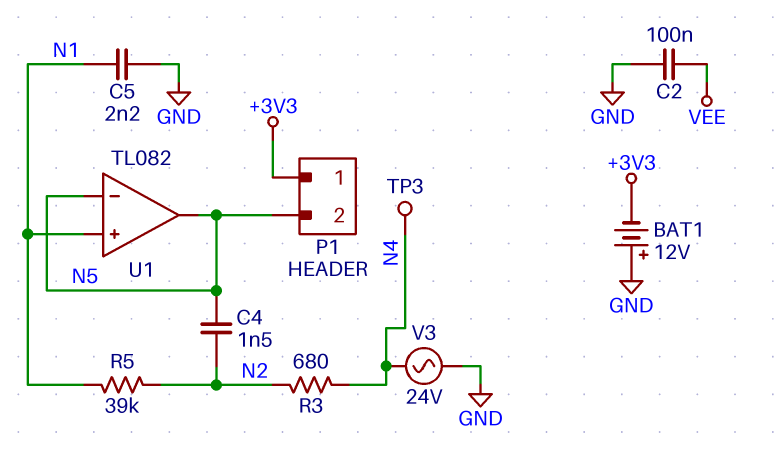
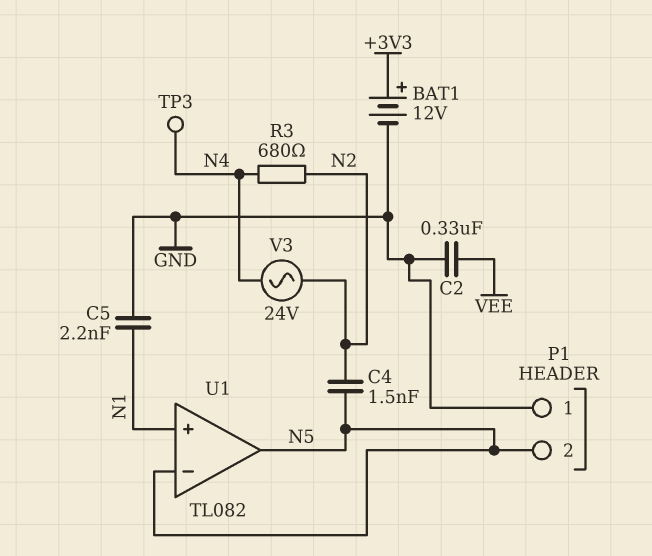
BAT1: 12V (plus GND, minus +3V3) -> 12V (plus +3V3, minus GND)
C2: 100nF (GND, VEE) -> 330nF (GND, VEE)
P1 pin 1: +3V3 -> GND
R5: 39k (N1, N2) -> none
V3: AC 24V (GND, N4) -> AC 24V (N2, N4)

